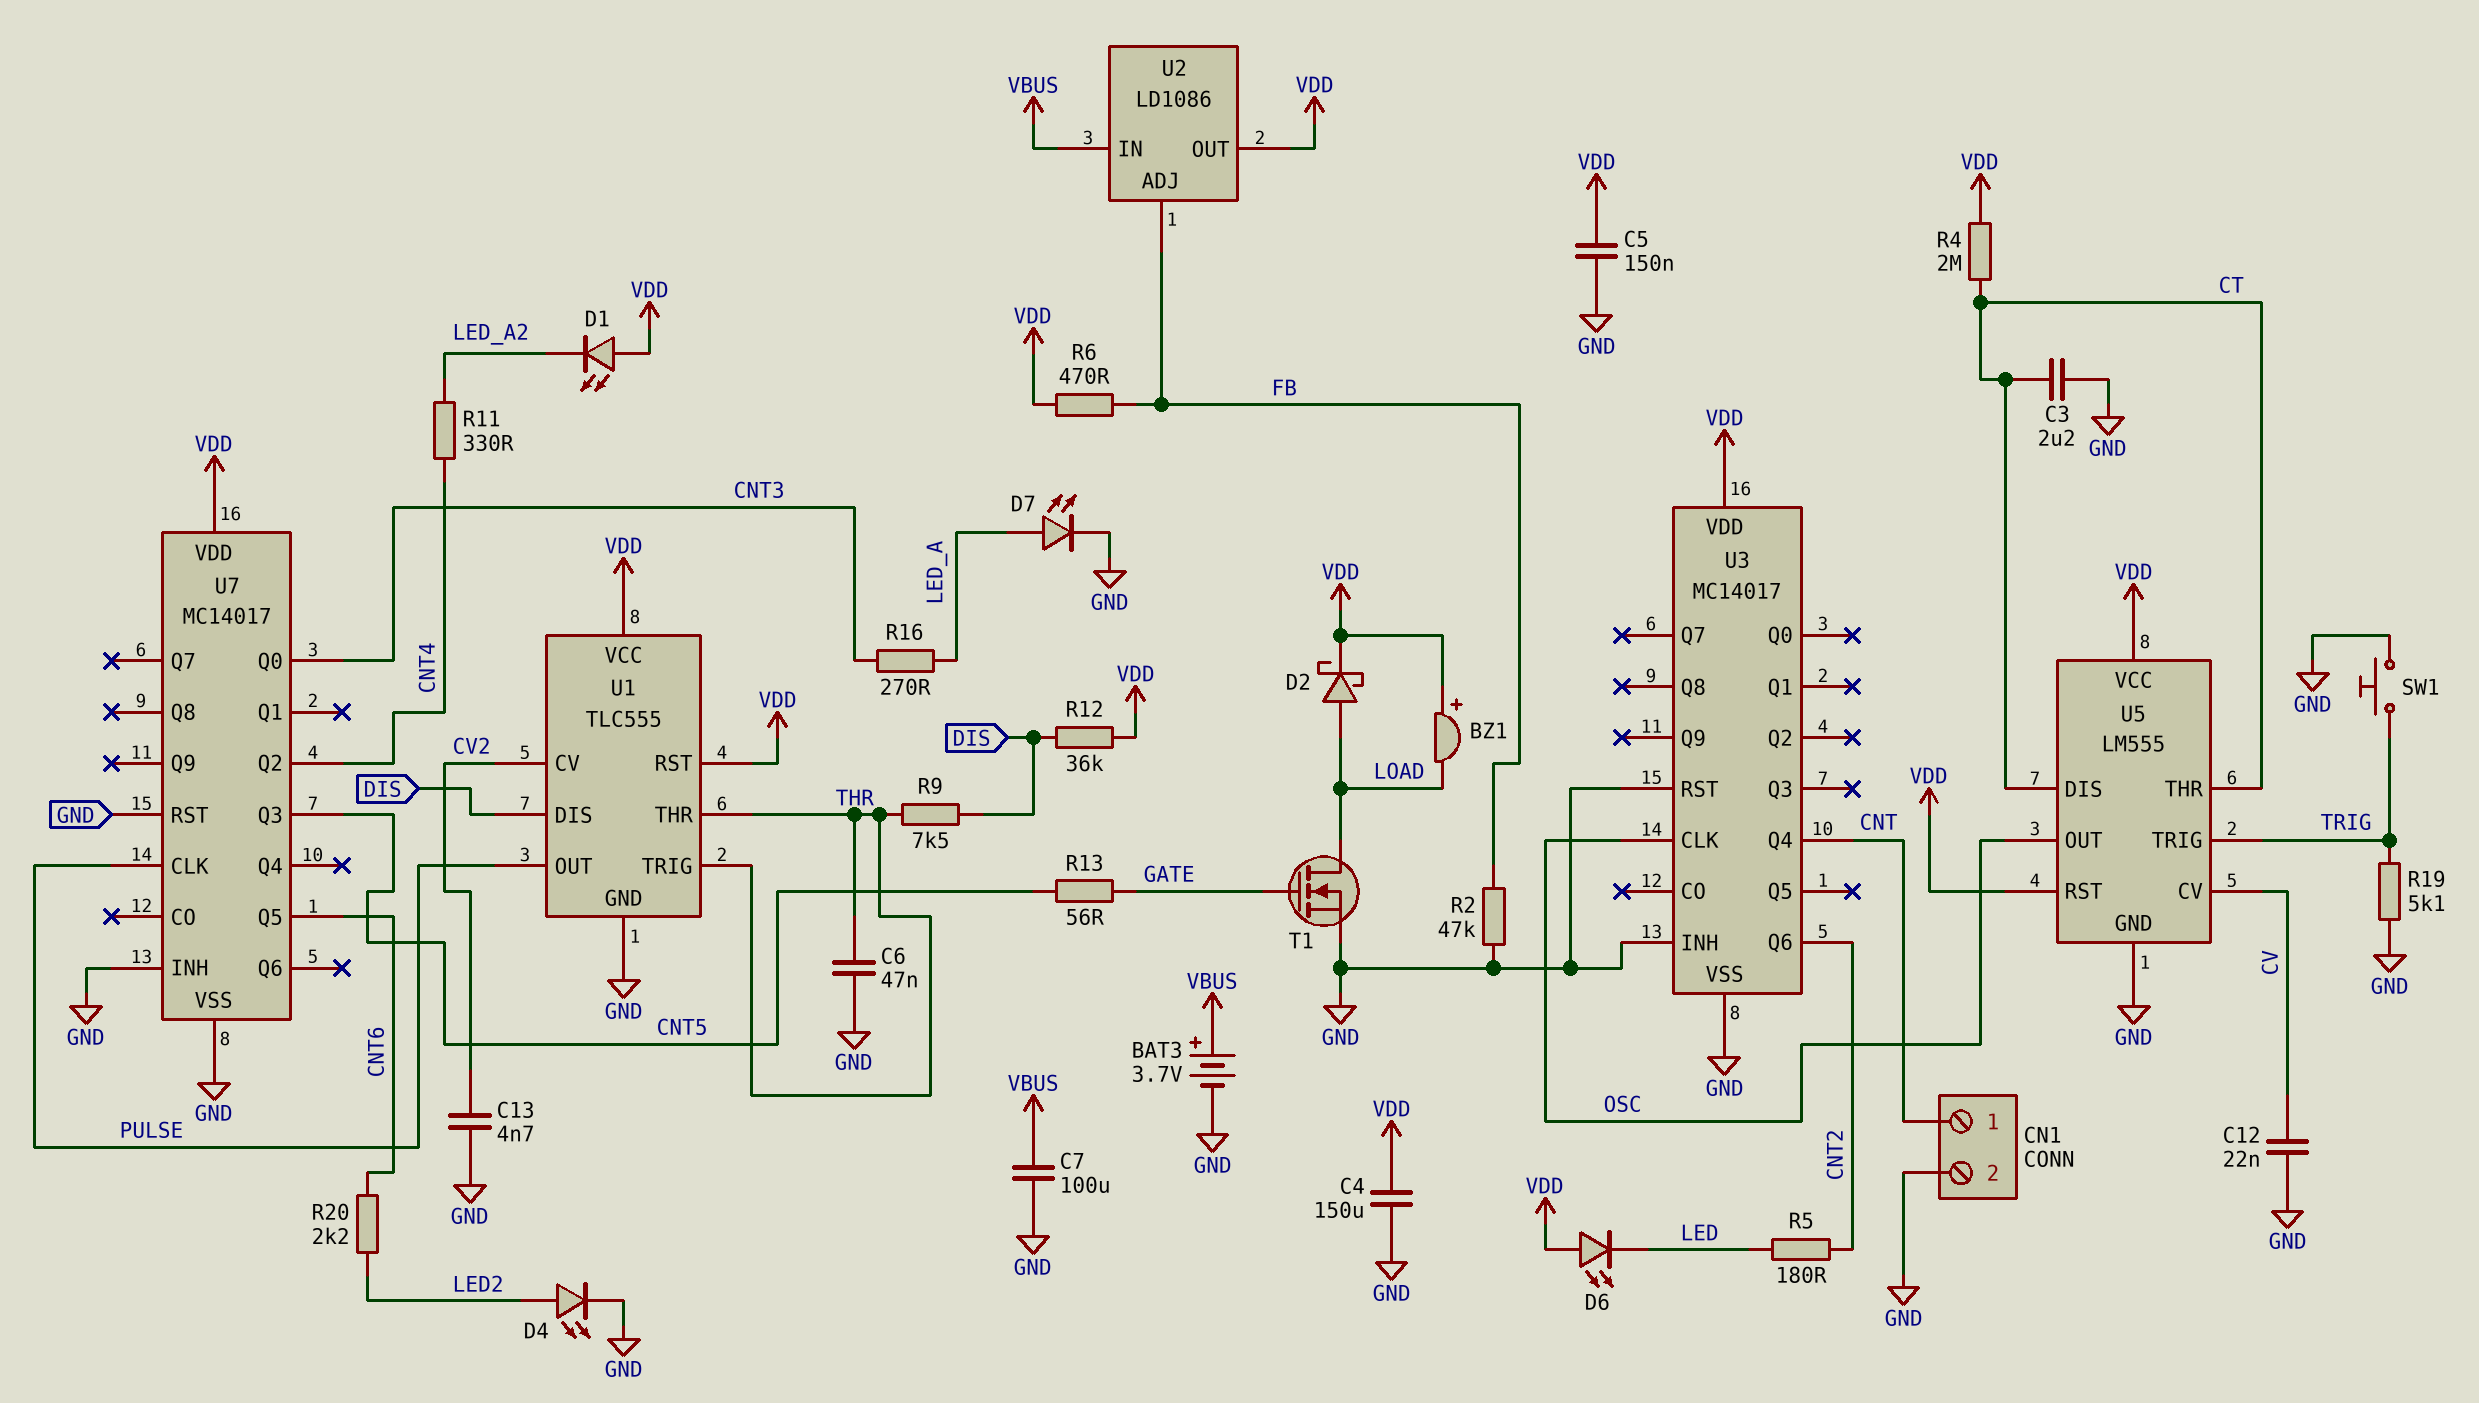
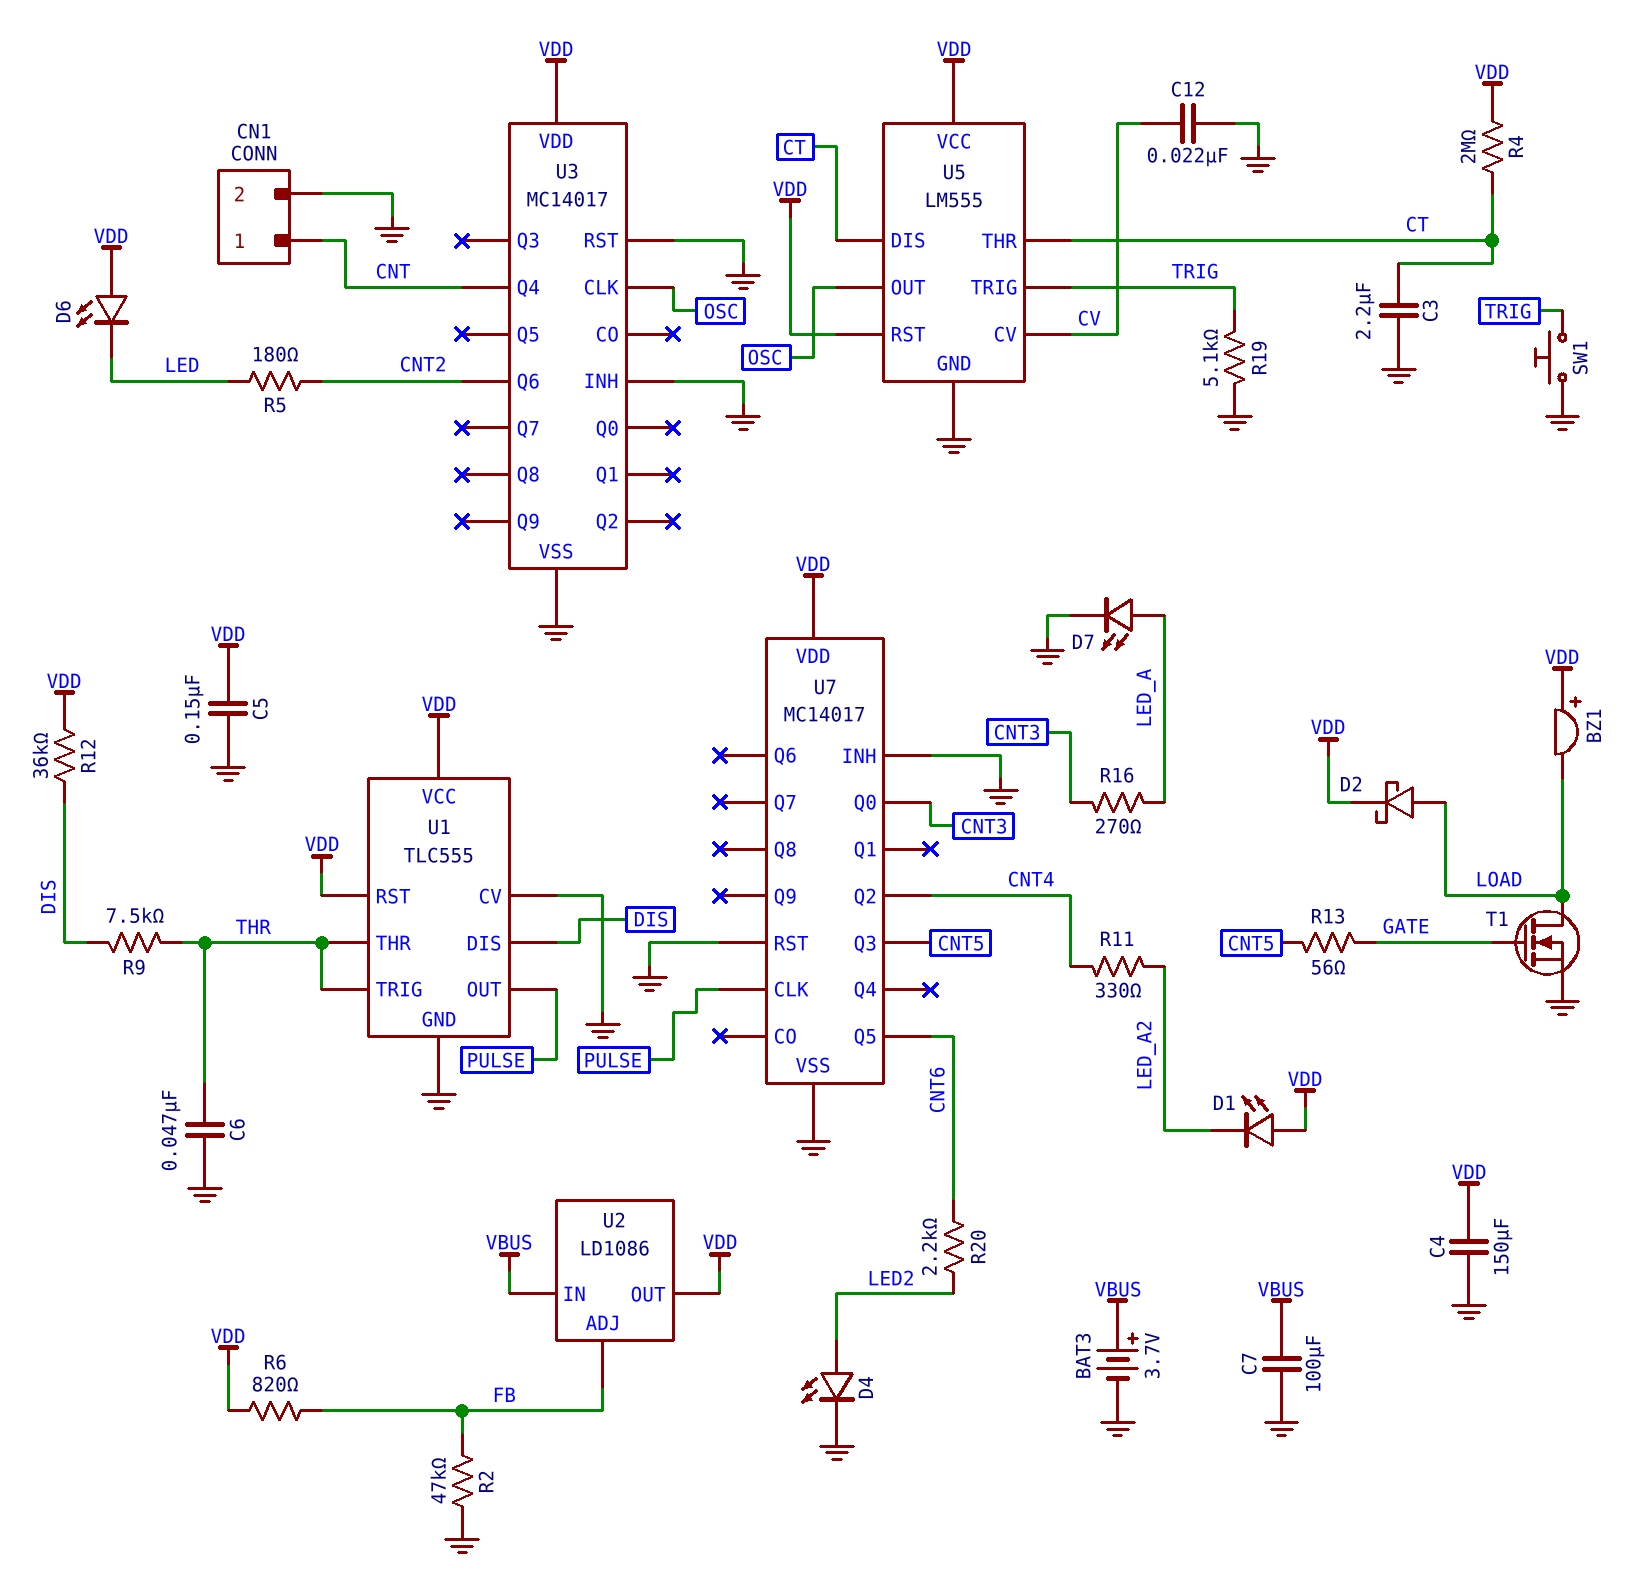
C13: 4.7nF (CV2, GND) -> none
R6: 470 (FB, VDD) -> 820 (FB, VDD)
U1 pin CV: CV2 -> GND

